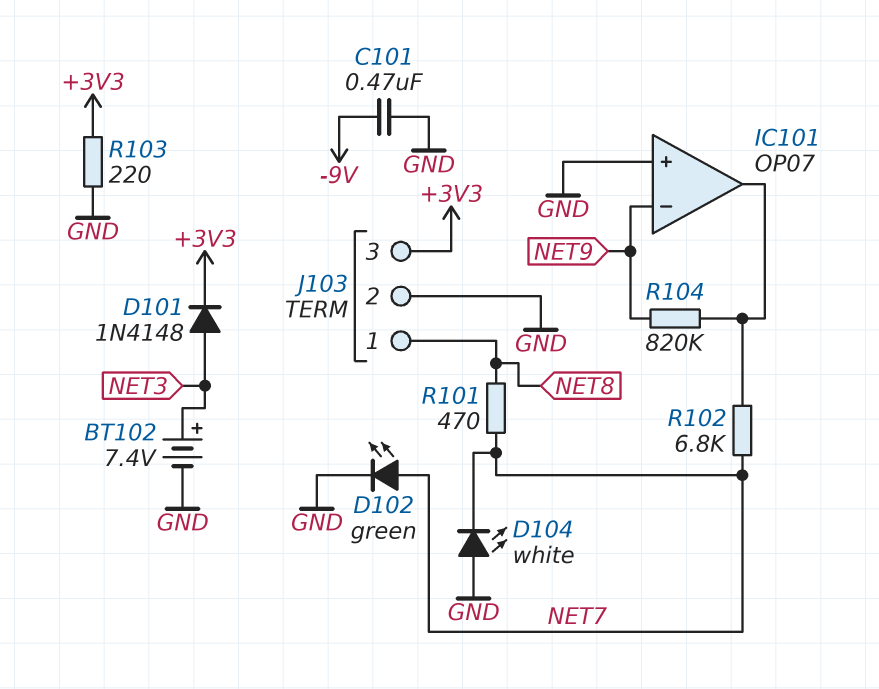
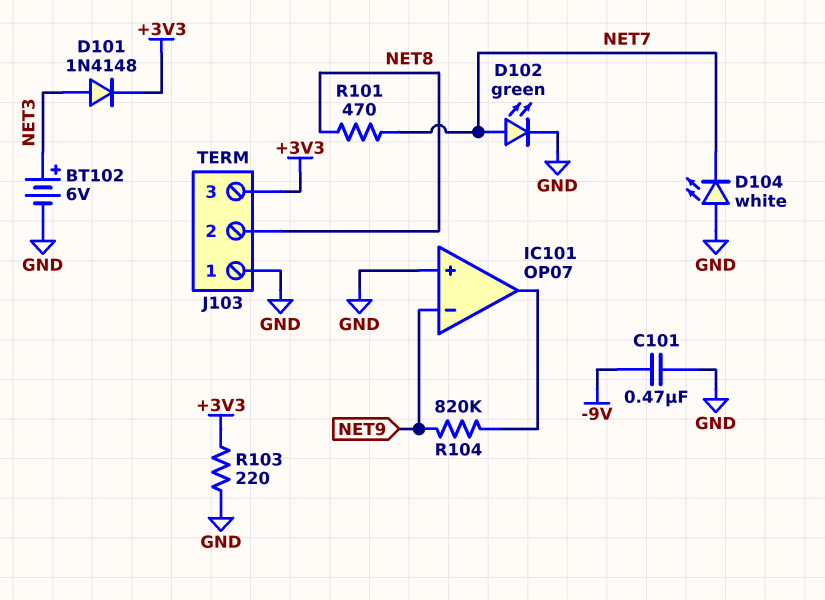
BT102: 7.4V (plus NET3, minus GND) -> 6V (plus NET3, minus GND)
J103 pin 1: NET8 -> GND
J103 pin 2: GND -> NET8
R102: 6.8k (IC101/out, NET7) -> none

